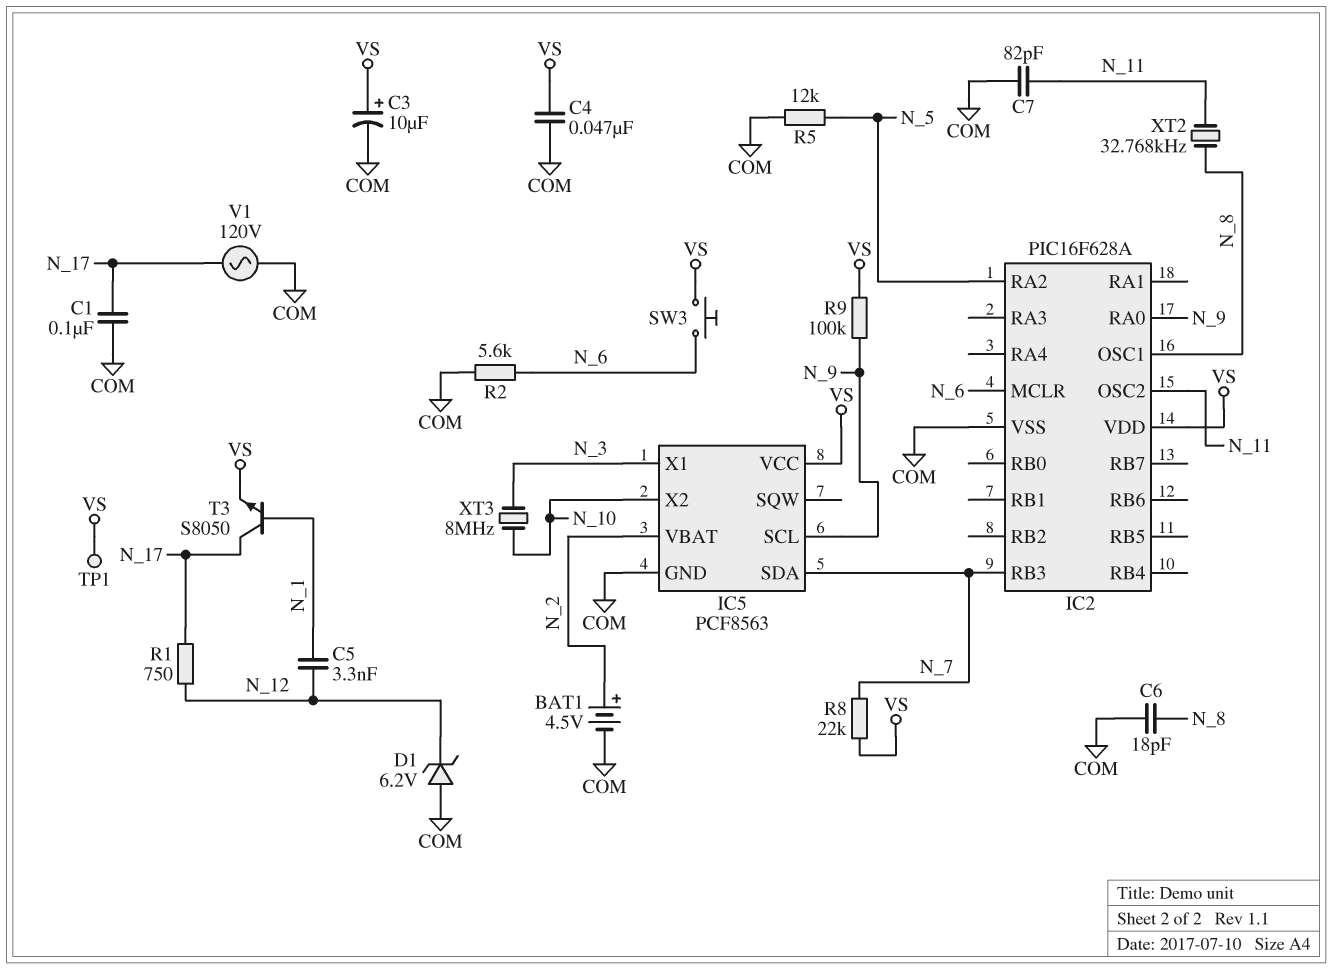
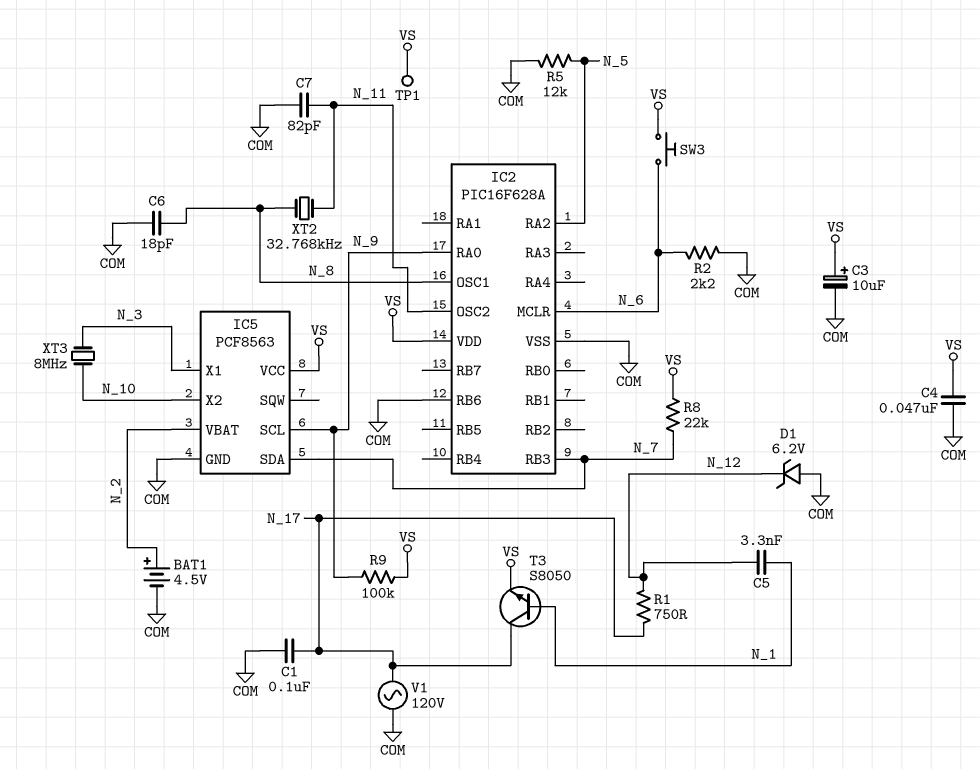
IC2 pin RB6: none -> COM
R2: 5.6k (COM, N_6) -> 2.2k (COM, N_6)

